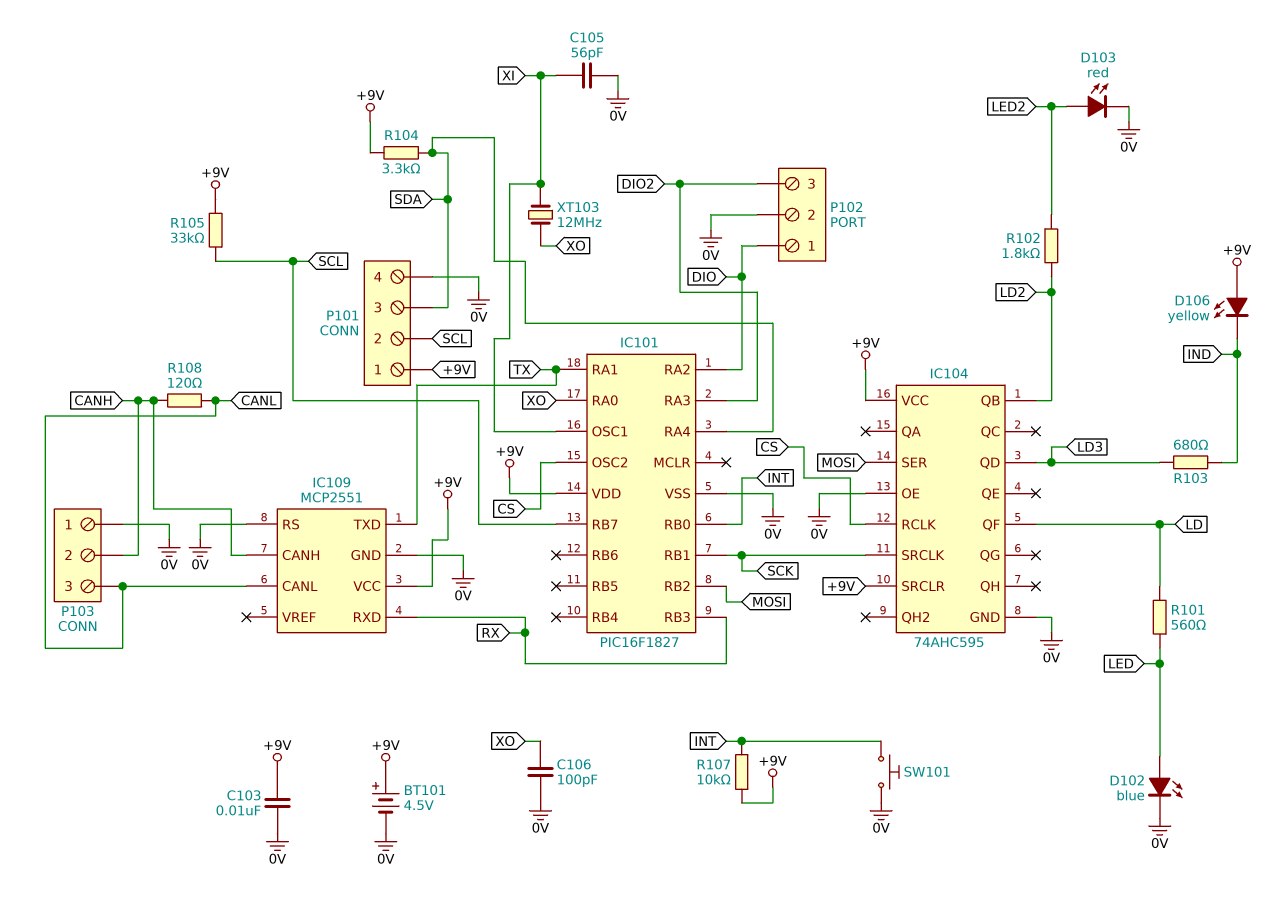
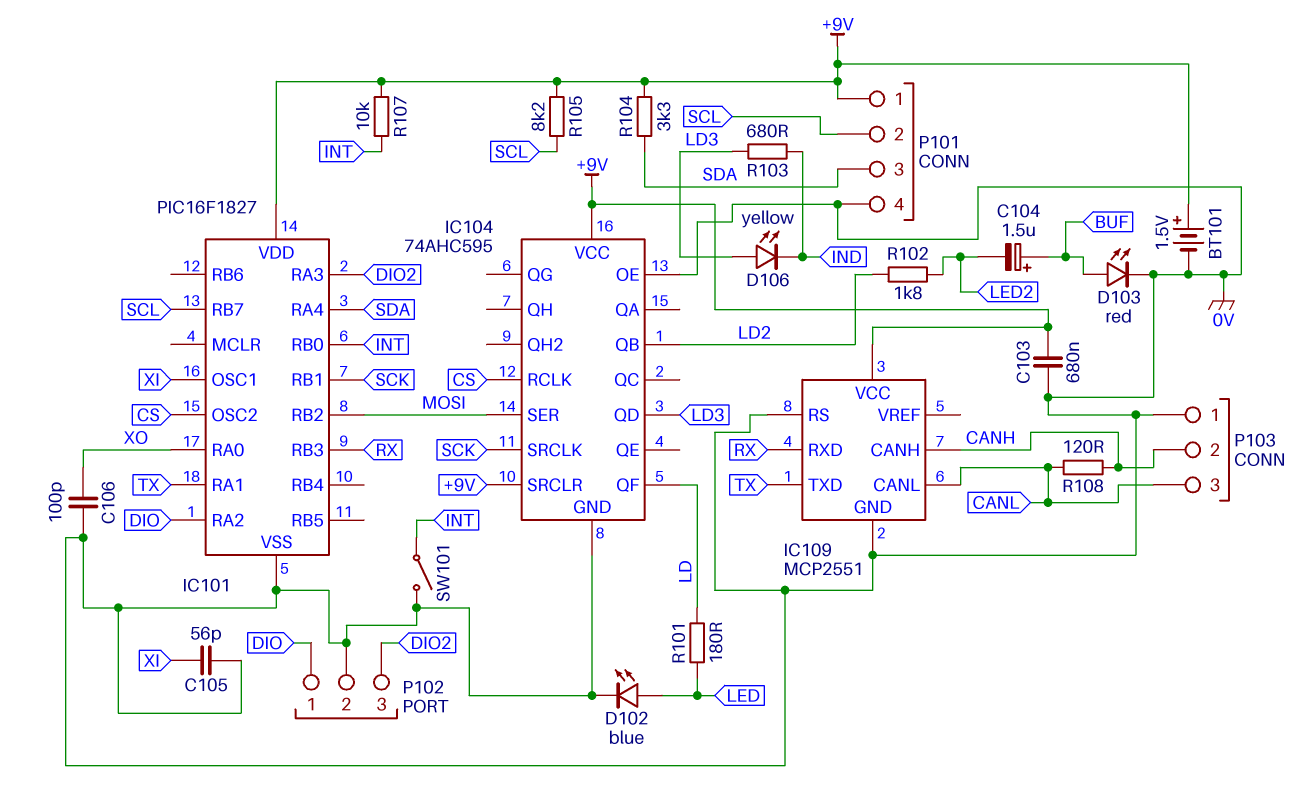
BT101: 4.5V (plus +9V, minus 0V) -> 1.5V (plus +9V, minus 0V)
C103: 10nF (+9V, 0V) -> 680nF (+9V, 0V)
C104: none -> 1.5uF (plus BUF, minus LED2)
D103: LED red (A LED2, K 0V) -> LED red (A BUF, K 0V)
D106: LED yellow (A +9V, K IND) -> LED yellow (A LD3, K IND)
R101: 560 (LD, LED) -> 180 (LD, LED)
R105: 33k (+9V, SCL) -> 8.2k (+9V, SCL)
SW101: button (0V, INT) -> switch (0V, INT)
XT103: 12MHz (XI, XO) -> none

